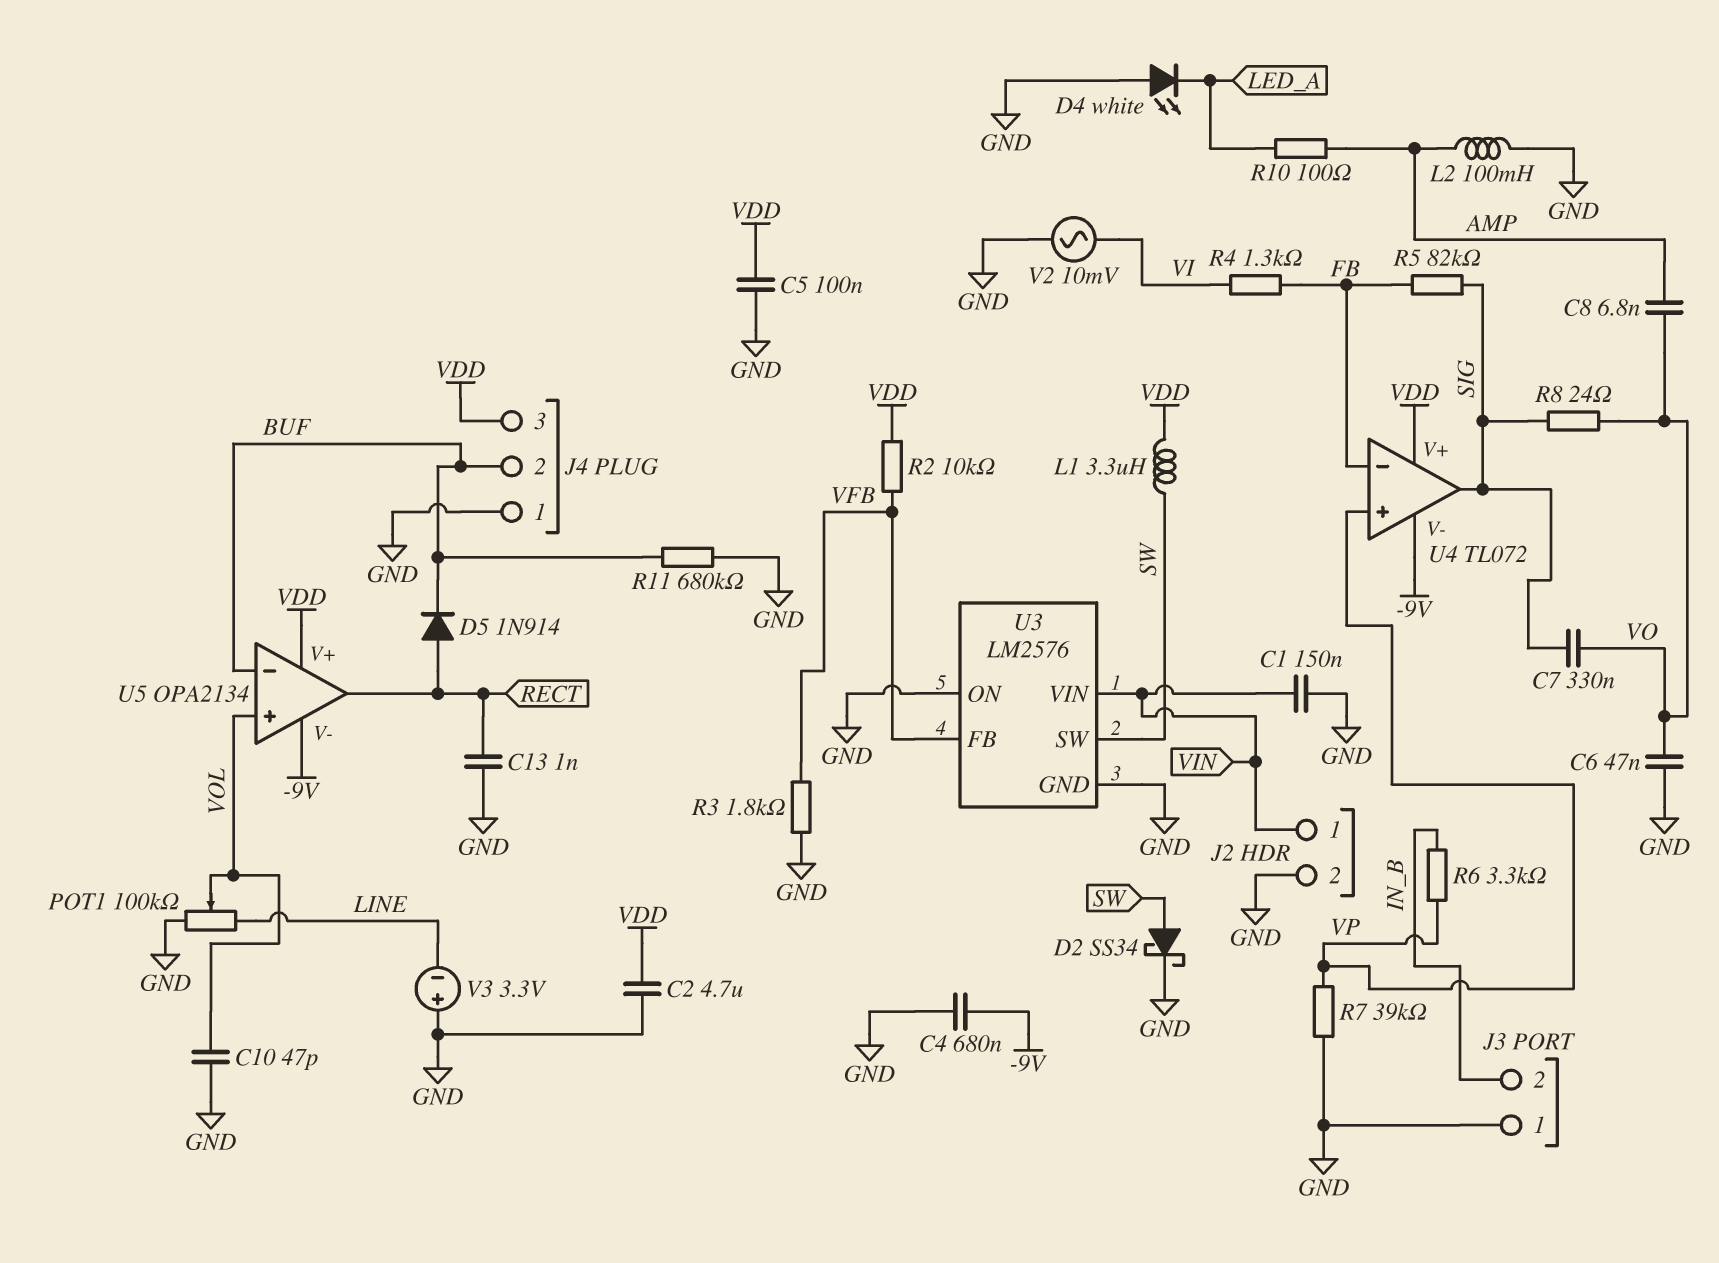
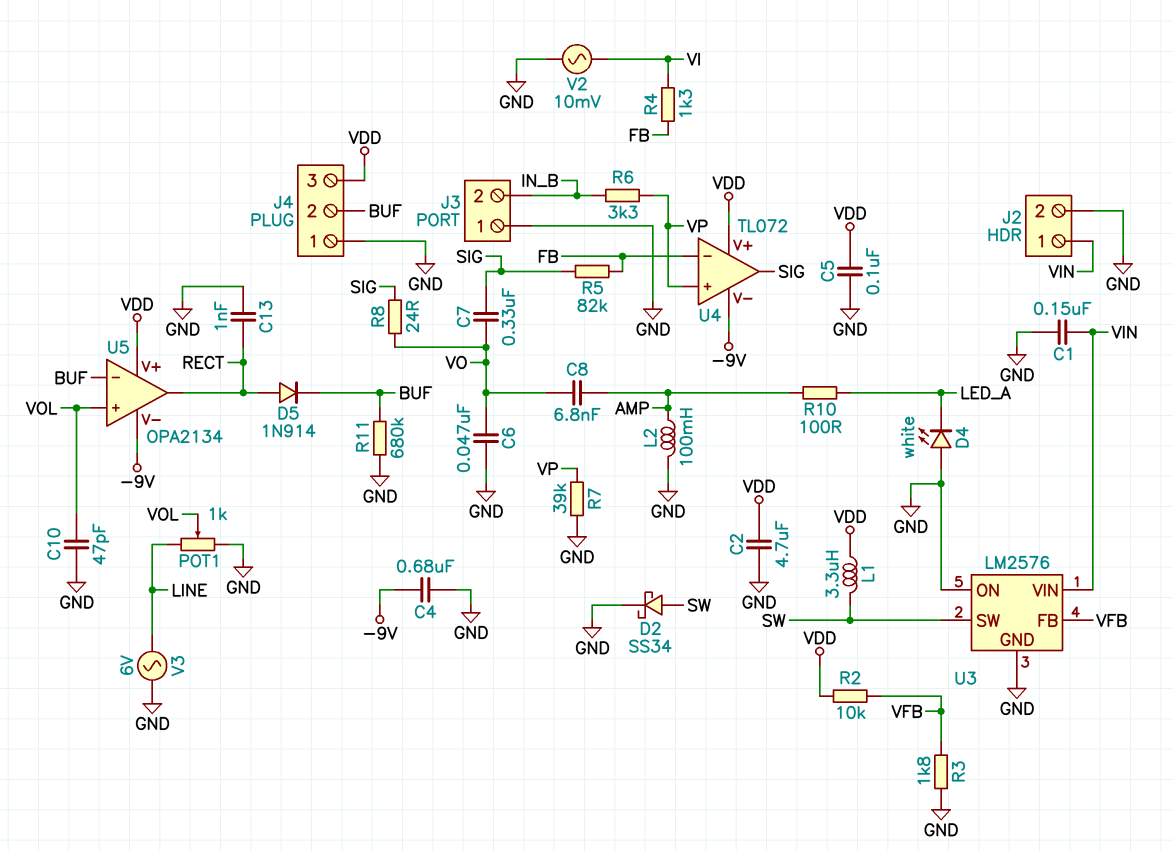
POT1: 100k (GND, LINE, wiper VOL) -> 1k (GND, LINE, wiper VOL)
V3: 3.3V (plus GND, minus LINE) -> AC 6V (GND, LINE)

